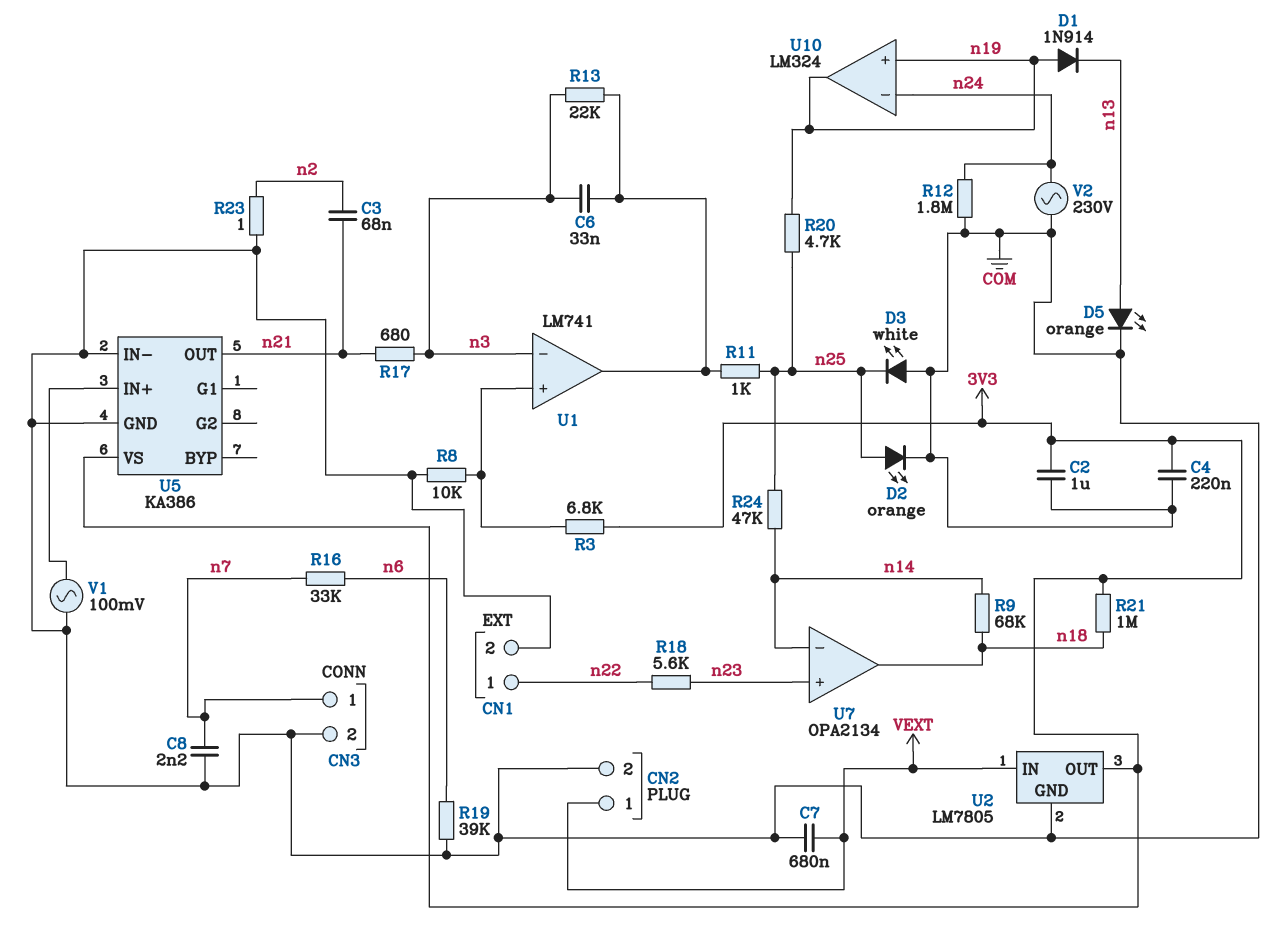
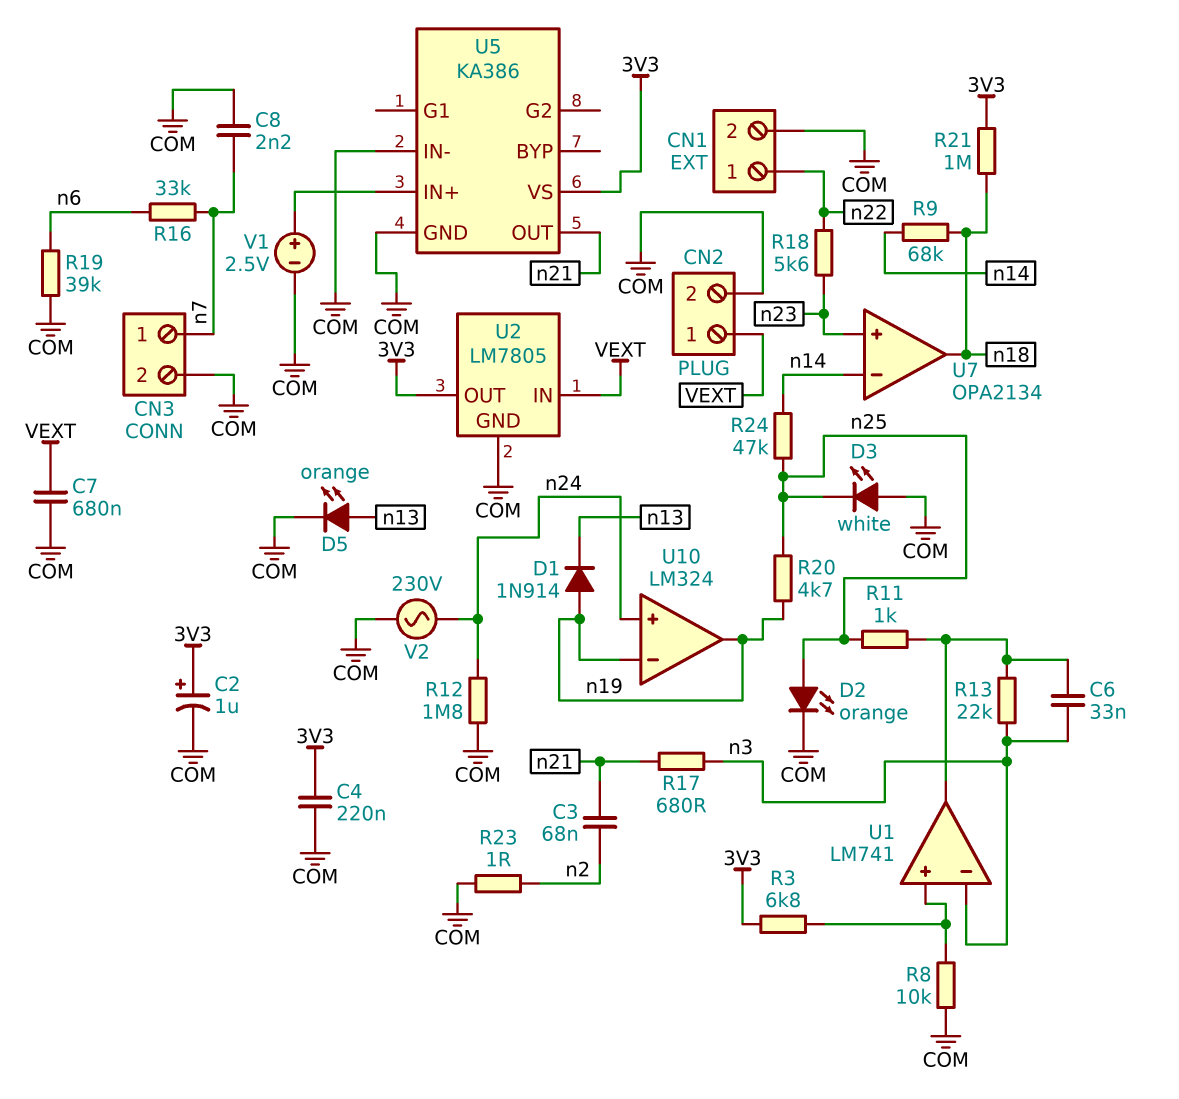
C2: 1uF (3V3, COM) -> 1uF (plus 3V3, minus COM)
U10 pin in+: n19 -> n24
U10 pin in-: n24 -> n19
V1: AC 100mV (COM, U5/IN+) -> 2.5V (plus U5/IN+, minus COM)

